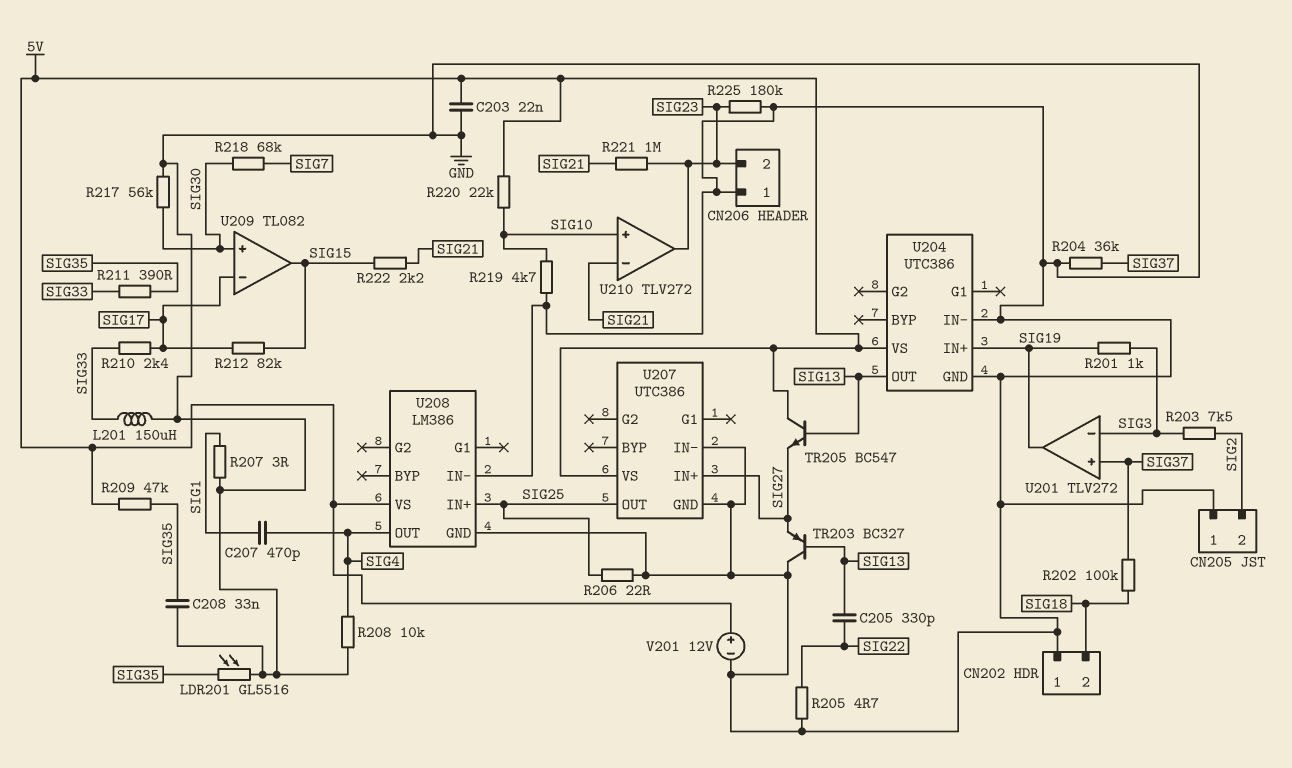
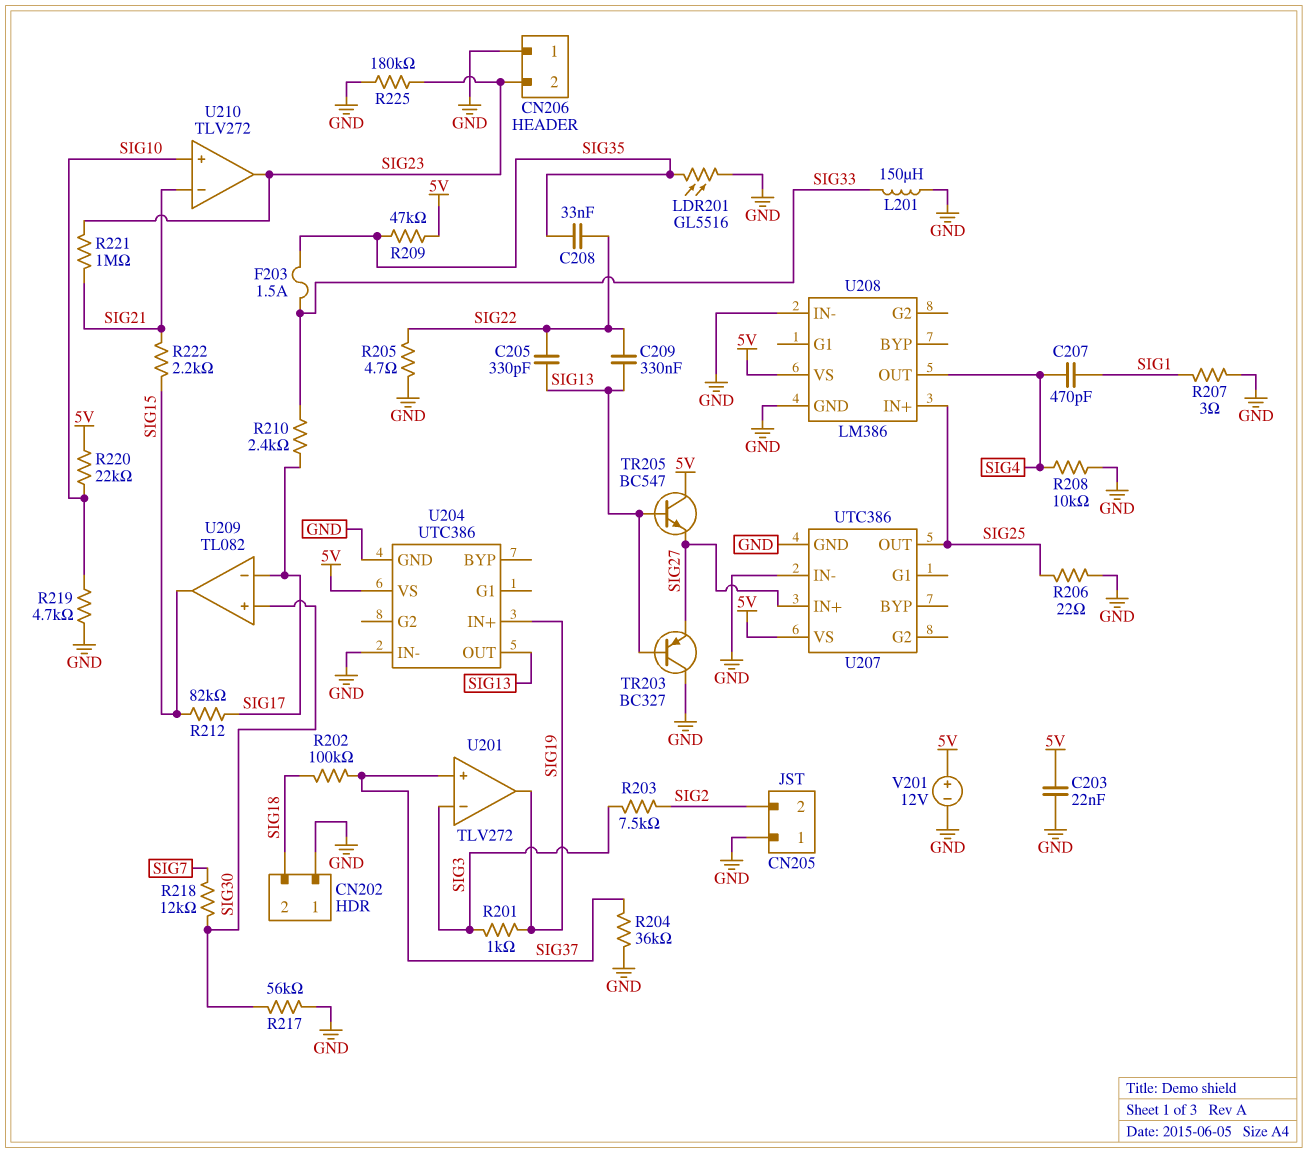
C208: 33nF (GND, SIG35) -> 33nF (SIG22, SIG35)
C209: none -> 330nF (SIG13, SIG22)
F203: none -> 1.5A (SIG33, SIG35)
R211: 390 (SIG33, SIG35) -> none
R218: 68k (SIG7, SIG30) -> 12k (SIG7, SIG30)

